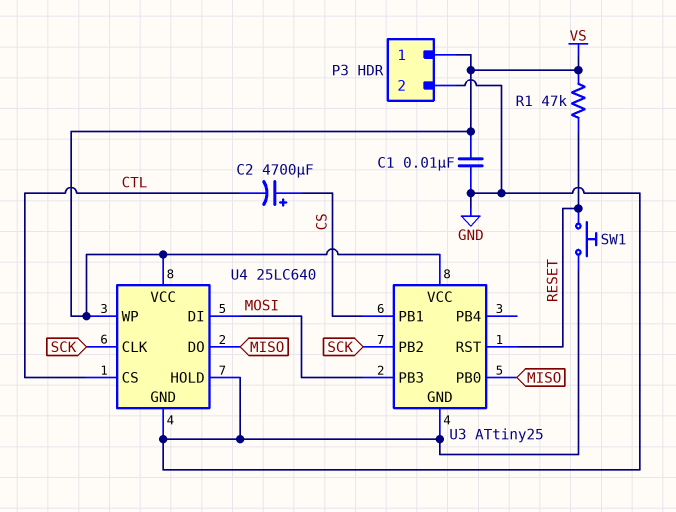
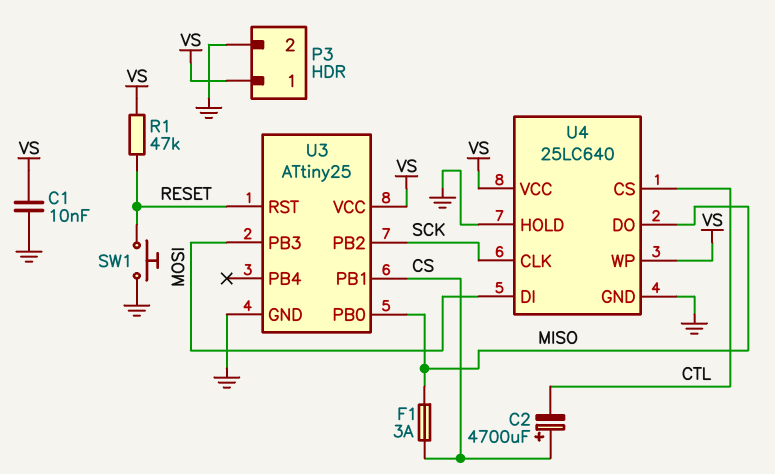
F1: none -> 3A (CS, MISO)

